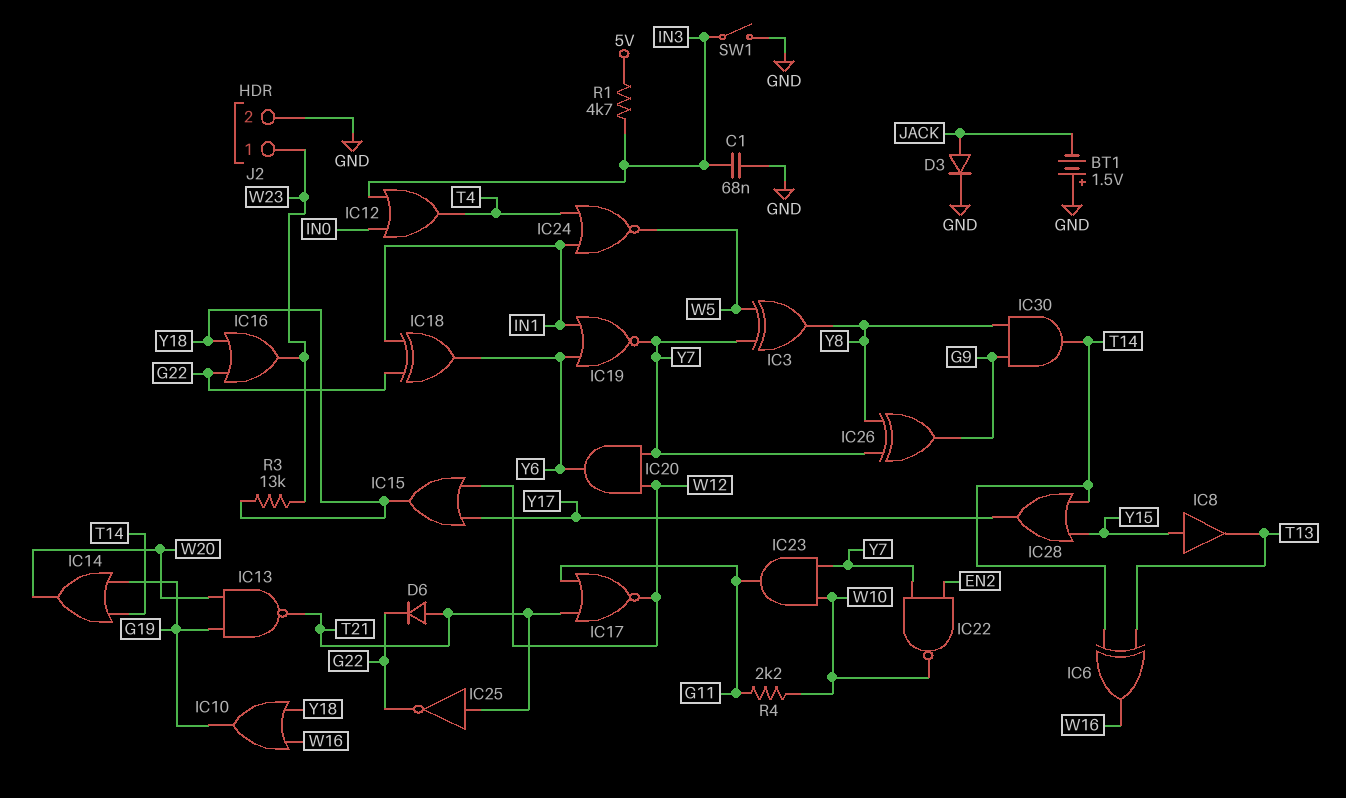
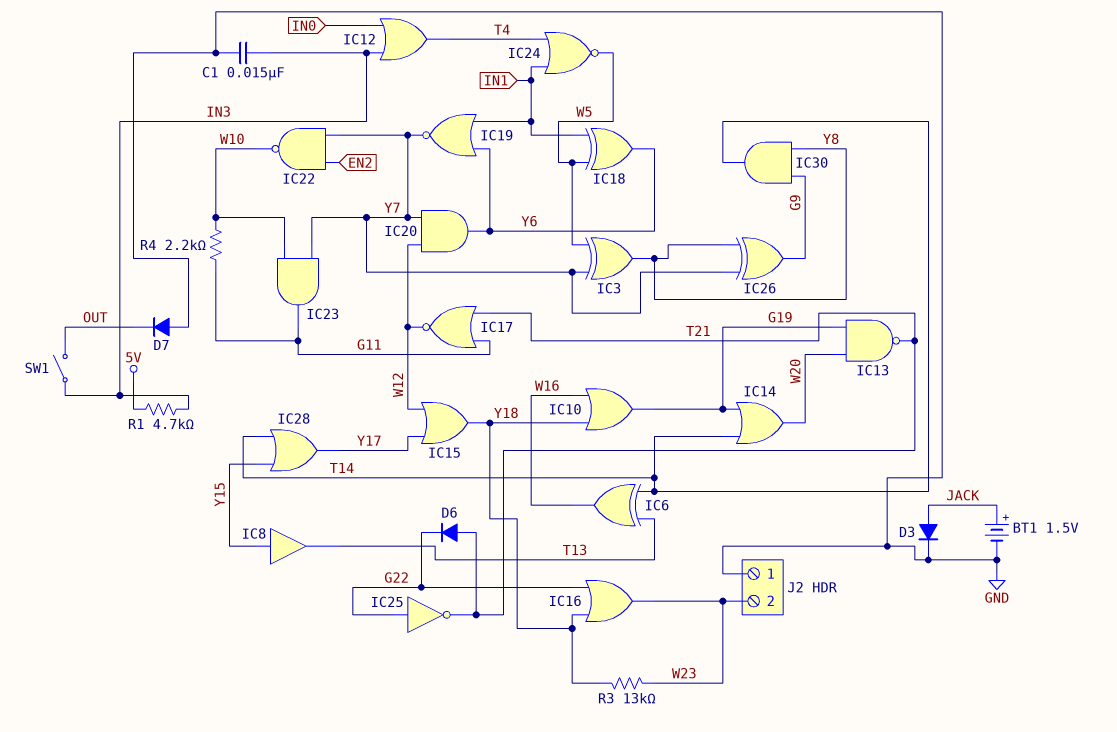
BT1: 1.5V (plus GND, minus JACK) -> 1.5V (plus JACK, minus GND)
C1: 68nF (GND, IN3) -> 15nF (GND, IN3)
D7: none -> diode (A GND, K OUT)
IC18: XOR (in G22, in IN1, out Y6) -> XOR (in IN1, in W5, out Y6)
IC25: NOT (in T21, out G22) -> NOT (in G22, out T21)
J2 pin 1: W23 -> GND
J2 pin 2: GND -> W23
SW1: switch (GND, IN3) -> switch (IN3, OUT)

